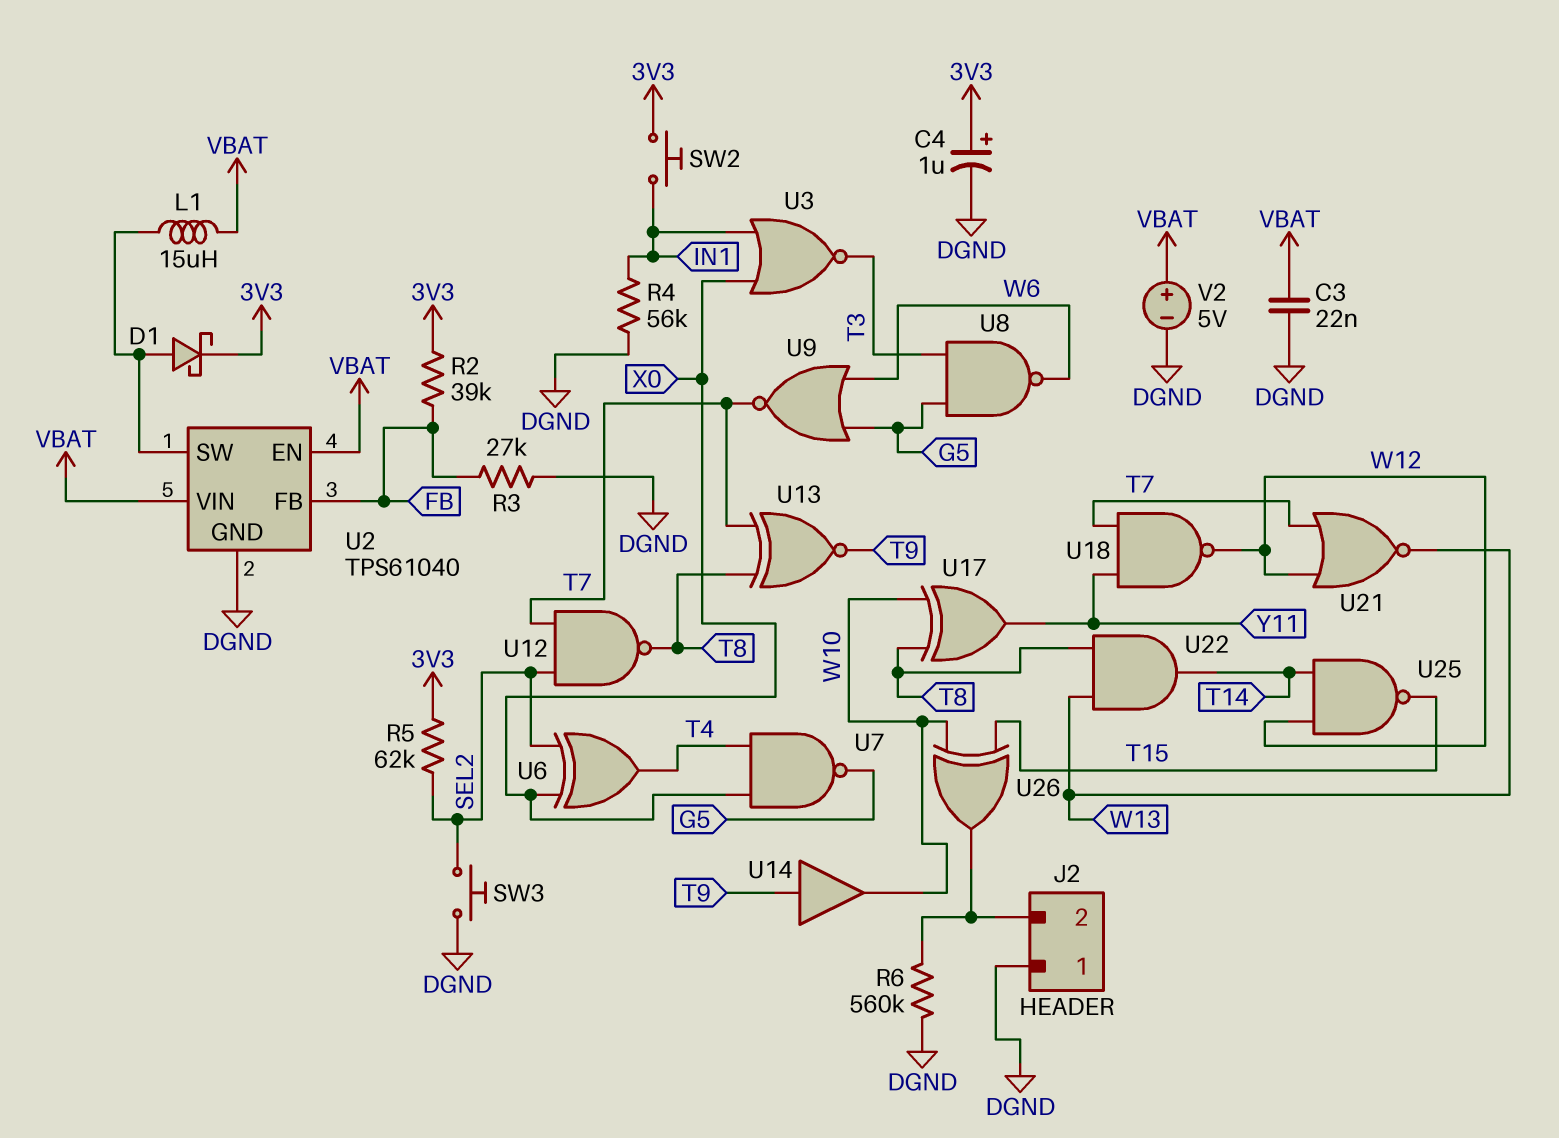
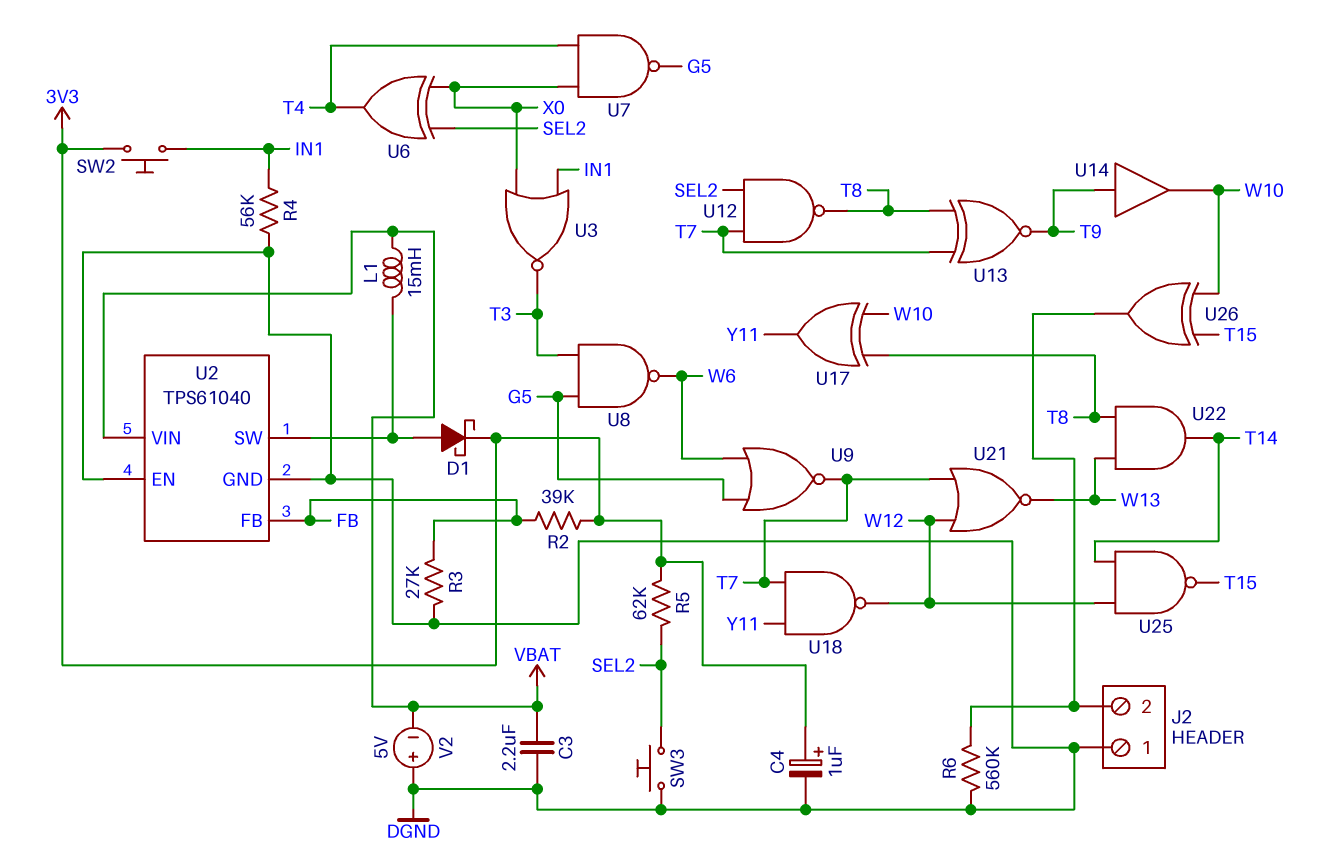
C3: 22nF (DGND, VBAT) -> 2.2uF (DGND, VBAT)
L1: 15uH (U2/SW, VBAT) -> 15mH (U2/SW, VBAT)
U2 pin EN: VBAT -> DGND
V2: 5V (plus VBAT, minus DGND) -> 5V (plus DGND, minus VBAT)

